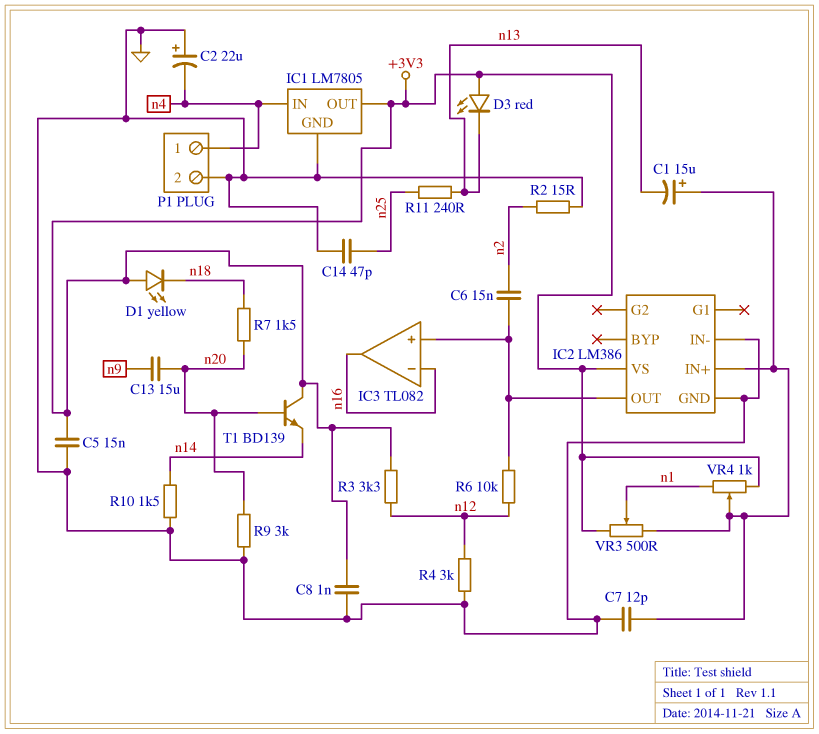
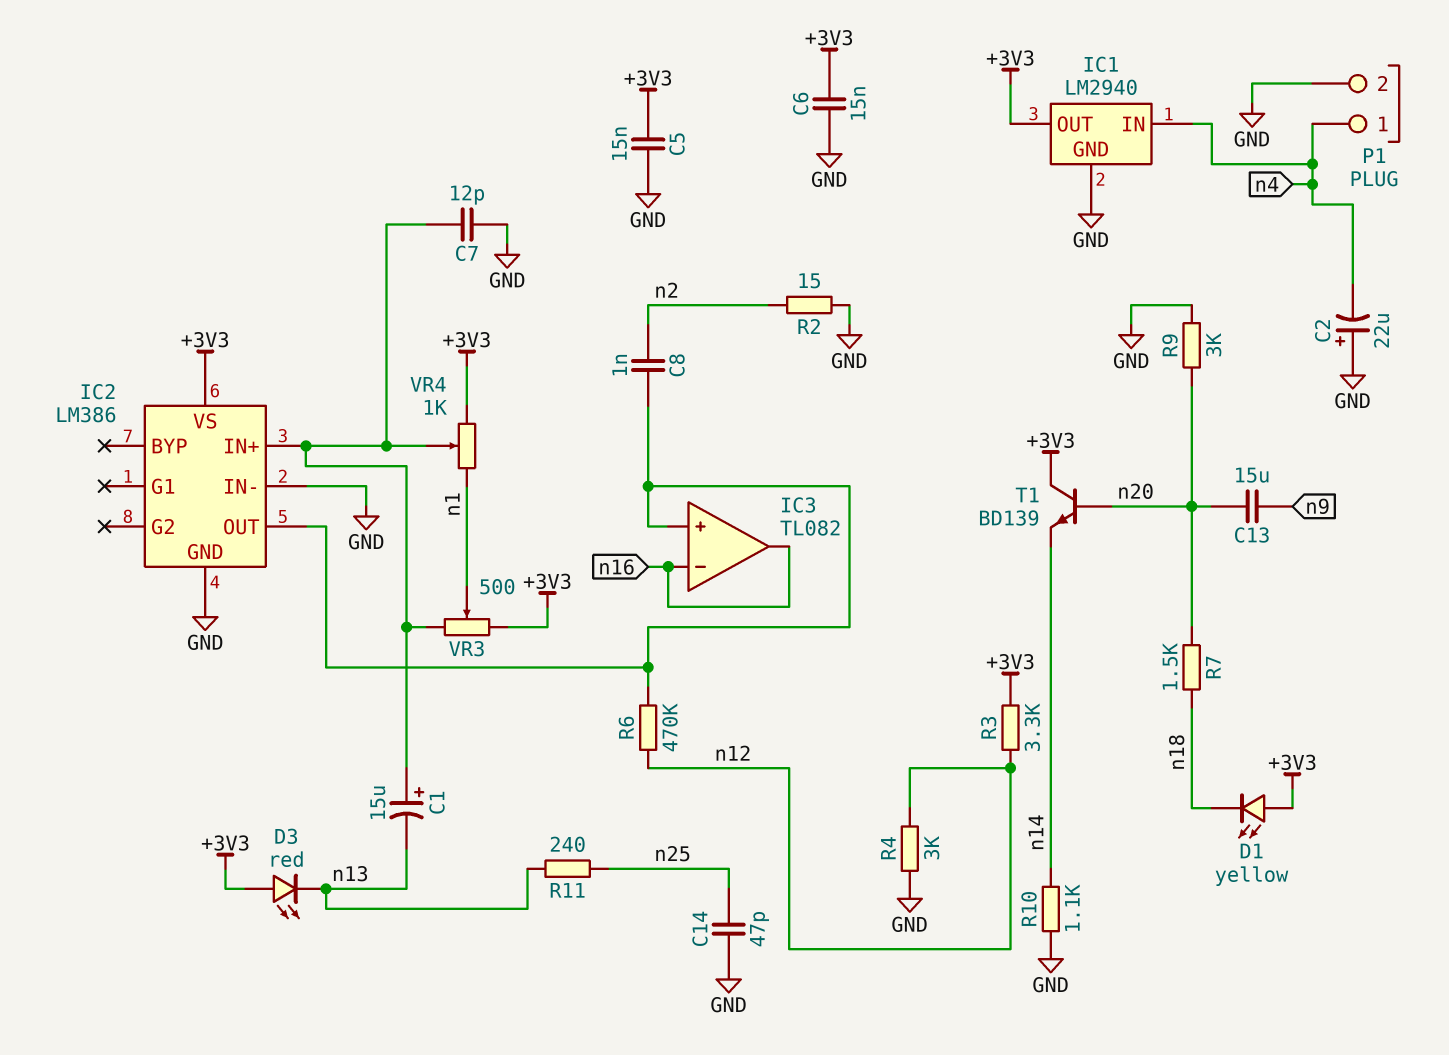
C6: 15nF (IC2/OUT, n2) -> 15nF (+3V3, GND)
C8: 1nF (+3V3, GND) -> 1nF (IC2/OUT, n2)
IC1: LM7805 -> LM2940
R6: 10k (IC2/OUT, n12) -> 470k (IC2/OUT, n12)
R10: 1.5k (GND, n14) -> 1.1k (GND, n14)

